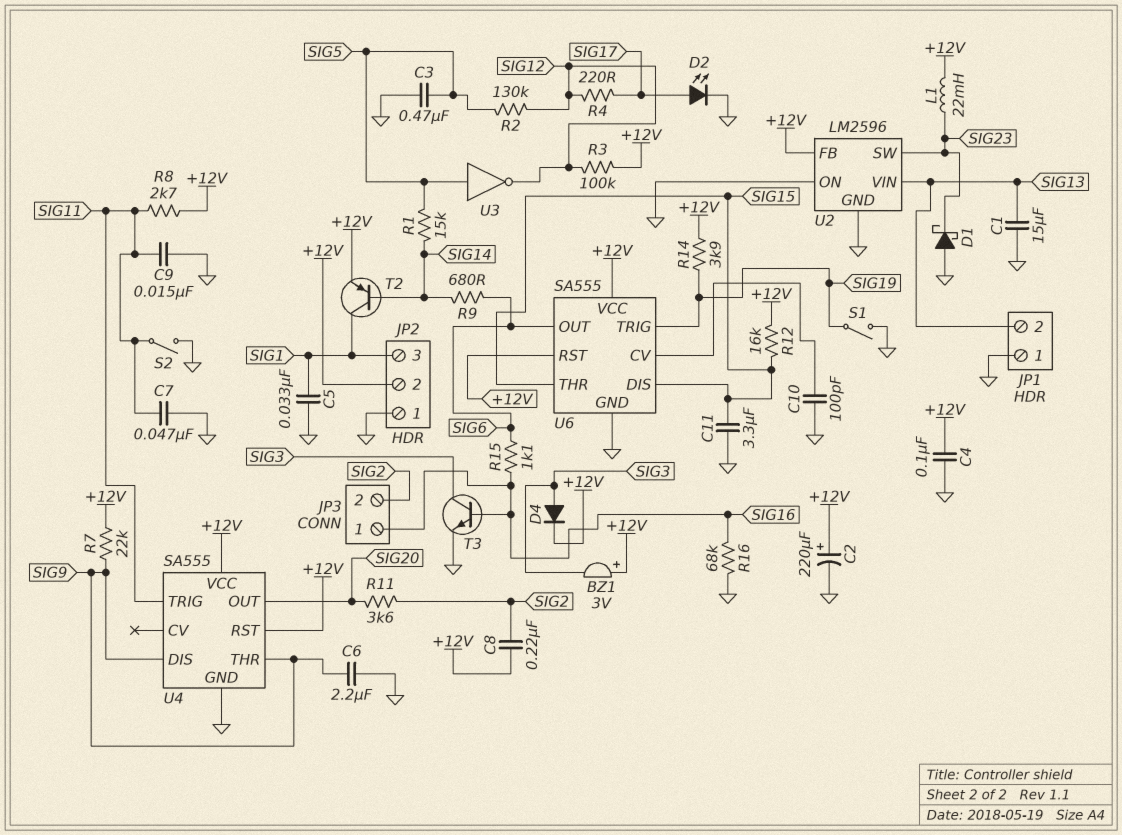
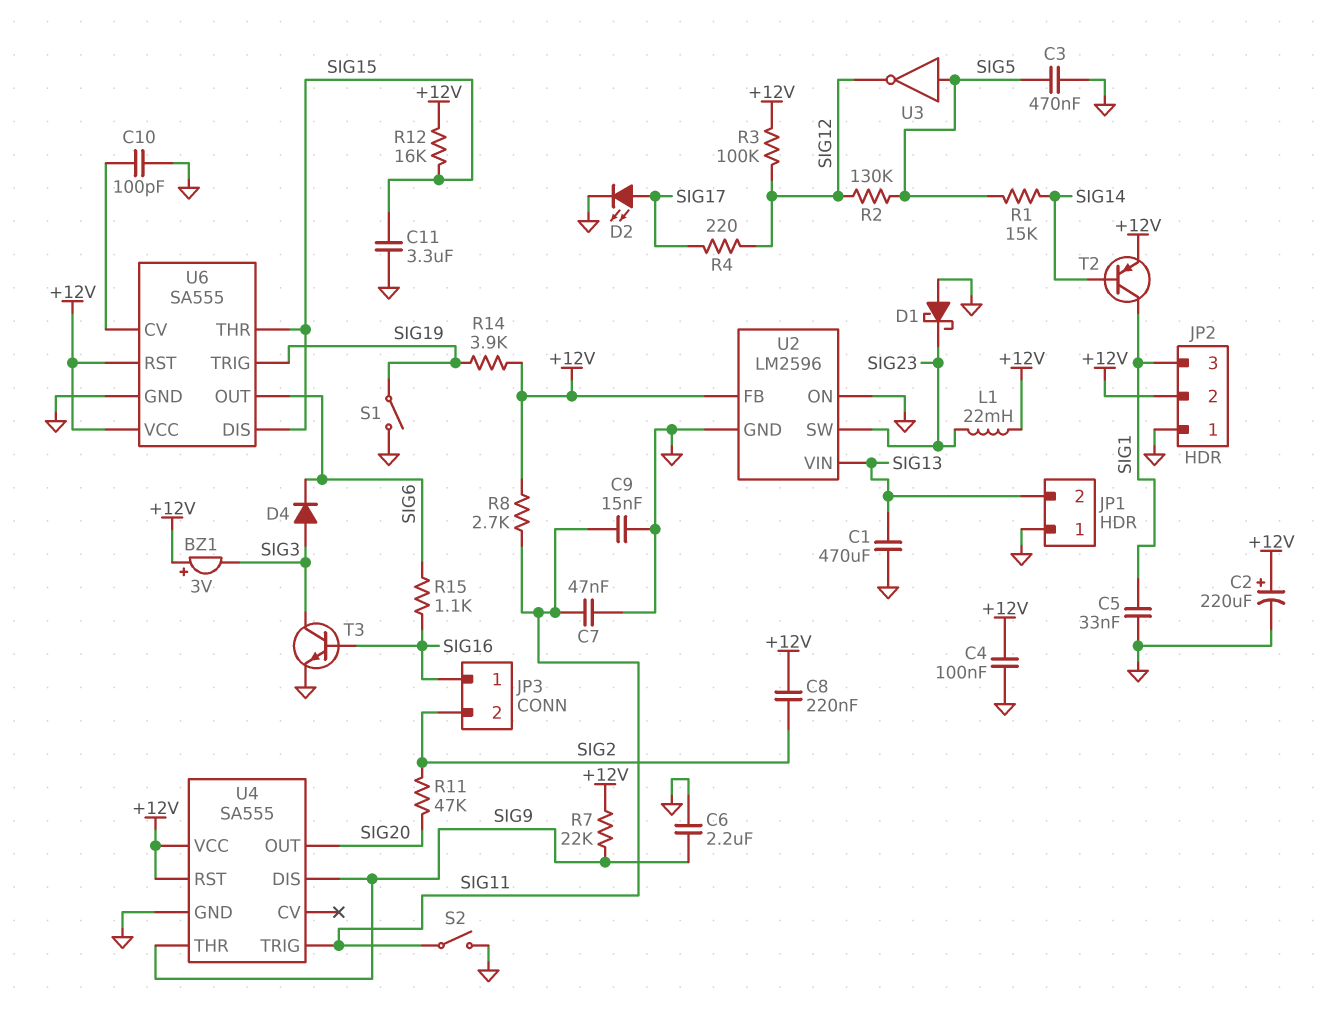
C1: 15uF (GND, SIG13) -> 470uF (GND, SIG13)
D4: diode (A SIG3, K +12V) -> diode (A SIG3, K SIG6)
R9: 680 (SIG6, SIG14) -> none
R11: 3.6k (SIG2, SIG20) -> 47k (SIG2, SIG20)
R16: 68k (GND, SIG16) -> none

